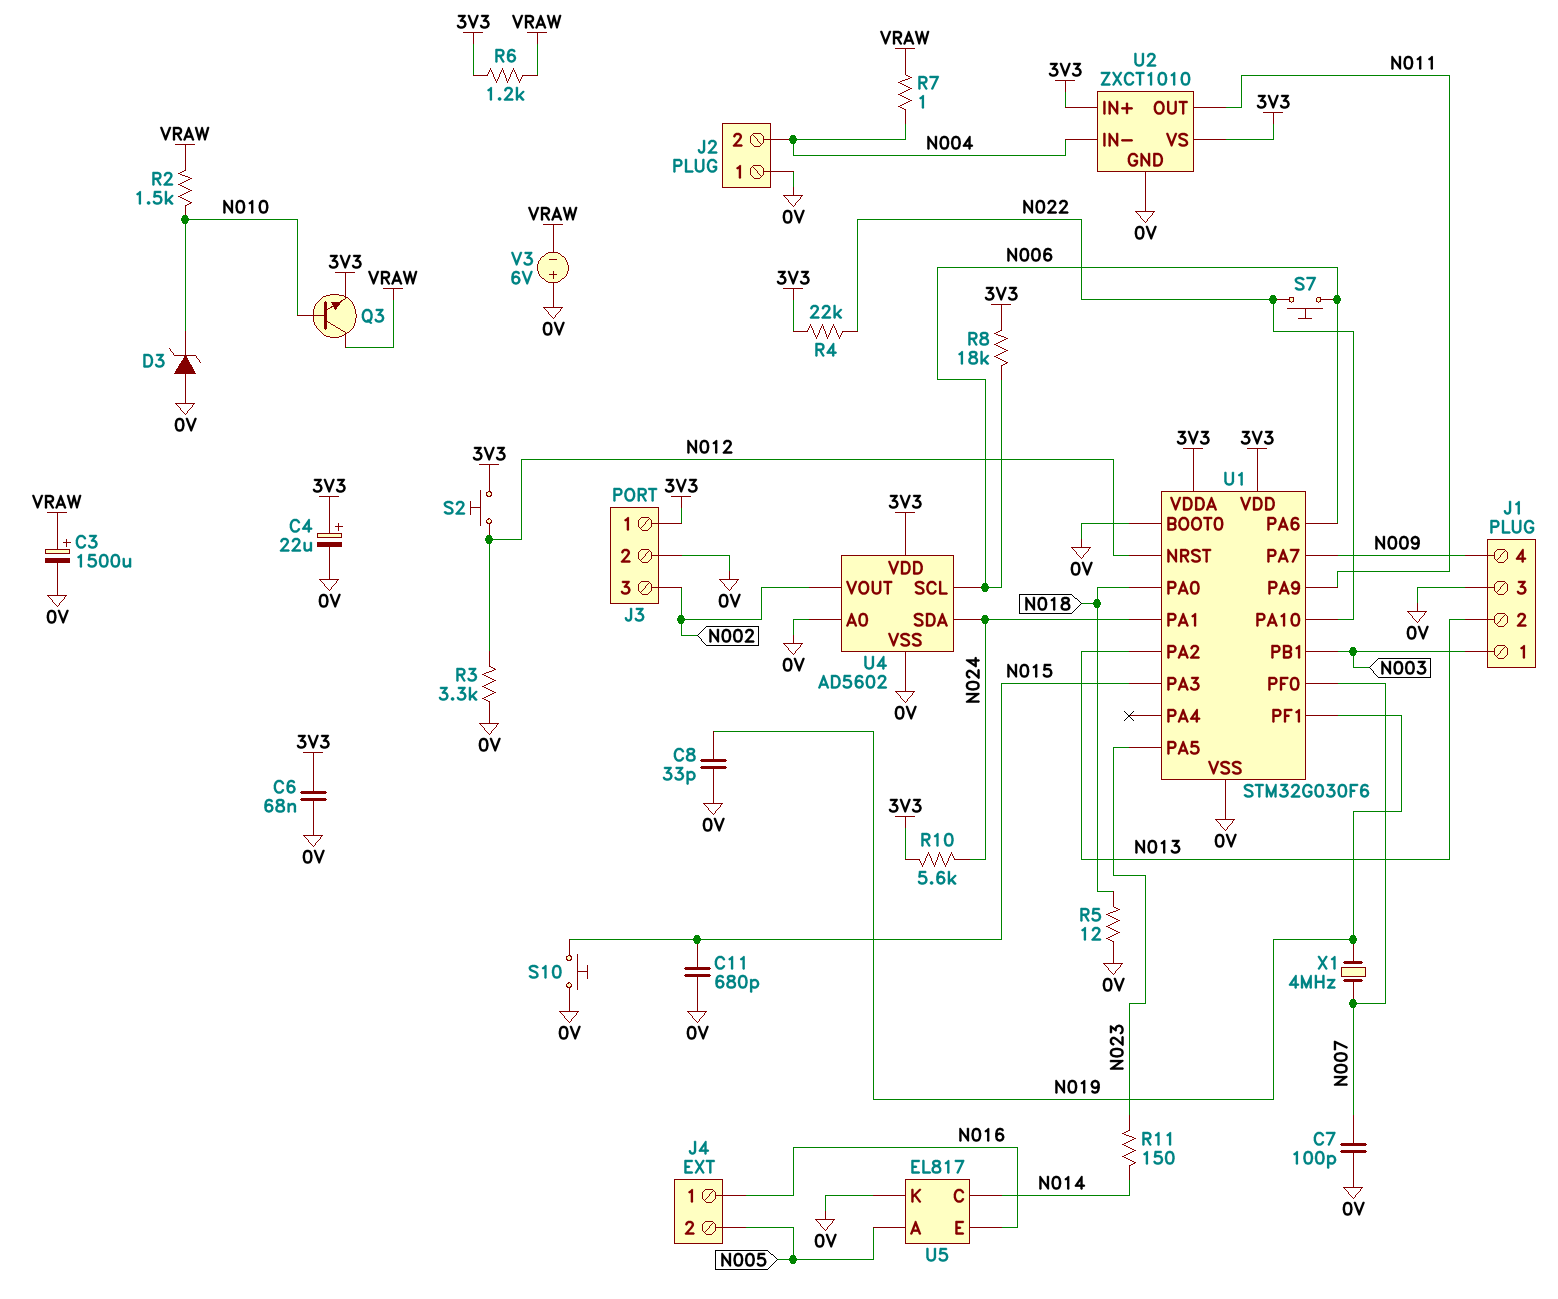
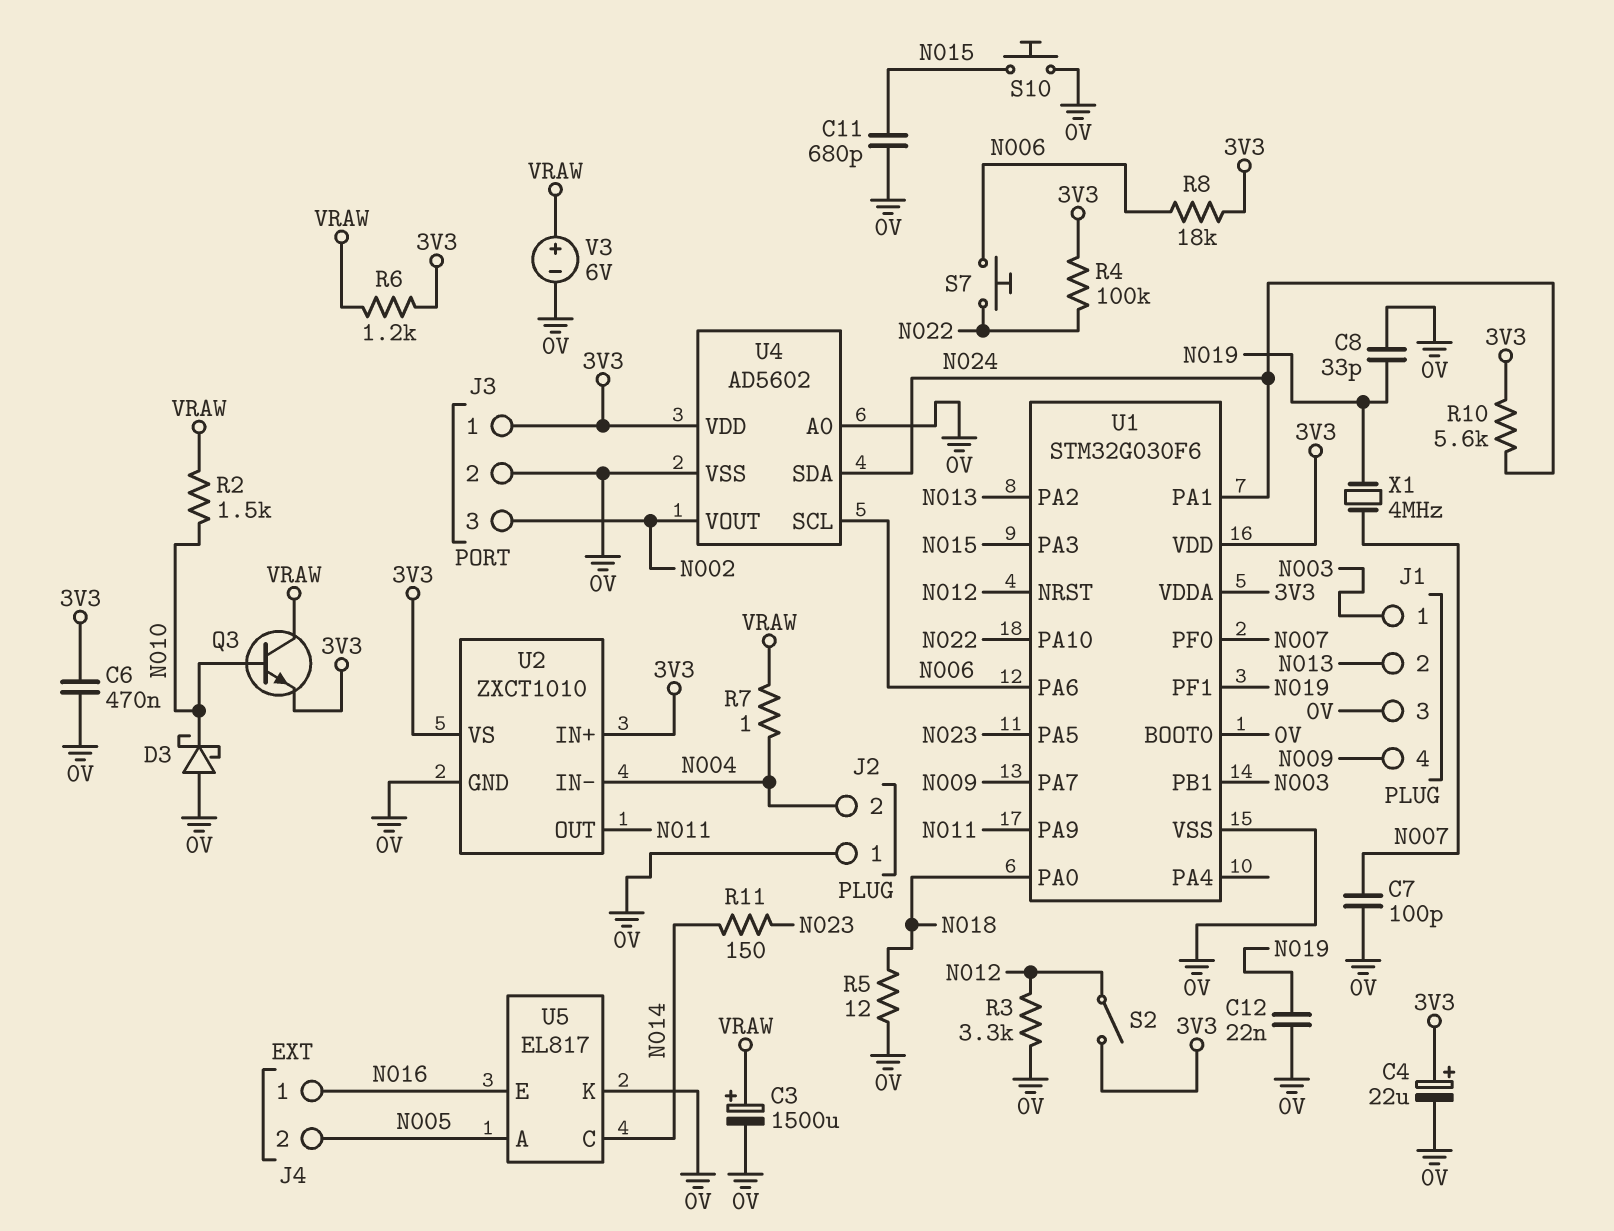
C6: 68nF (0V, 3V3) -> 470nF (0V, 3V3)
C12: none -> 22nF (0V, N019)
D3: zener (A 0V, K N010) -> schottky (A 0V, K N010)
R4: 22k (3V3, N022) -> 100k (3V3, N022)
S2: button (3V3, N012) -> switch (3V3, N012)
V3: 6V (plus 0V, minus VRAW) -> 6V (plus VRAW, minus 0V)

